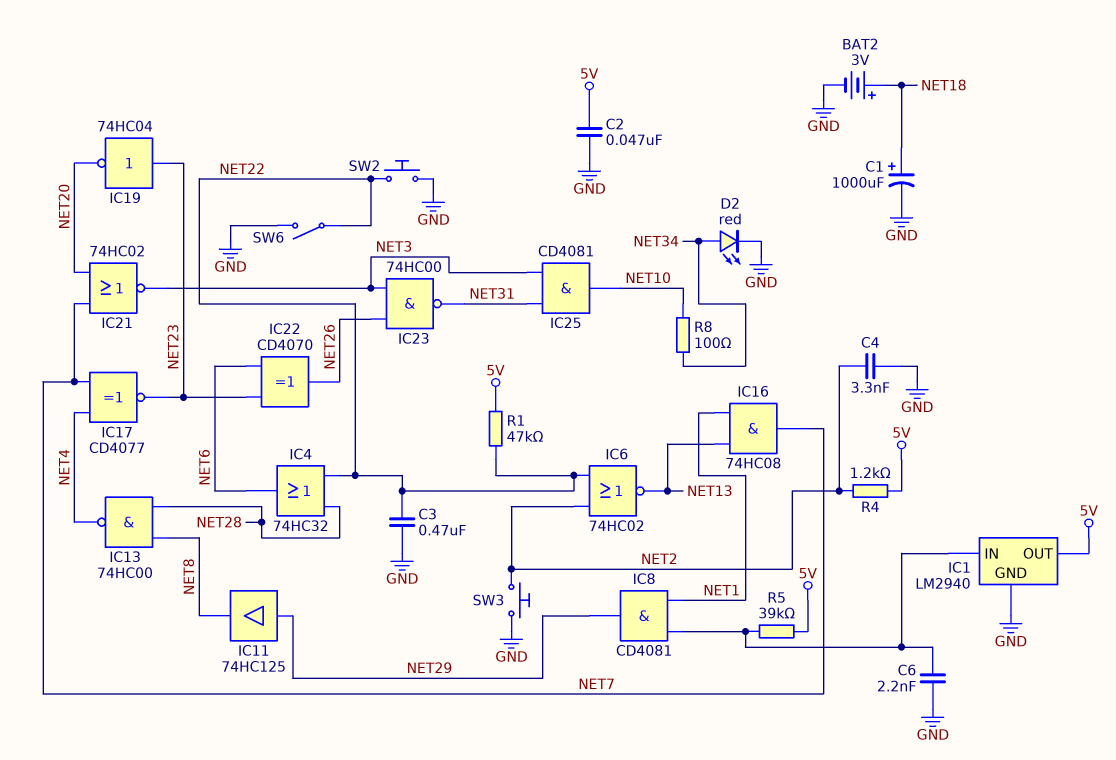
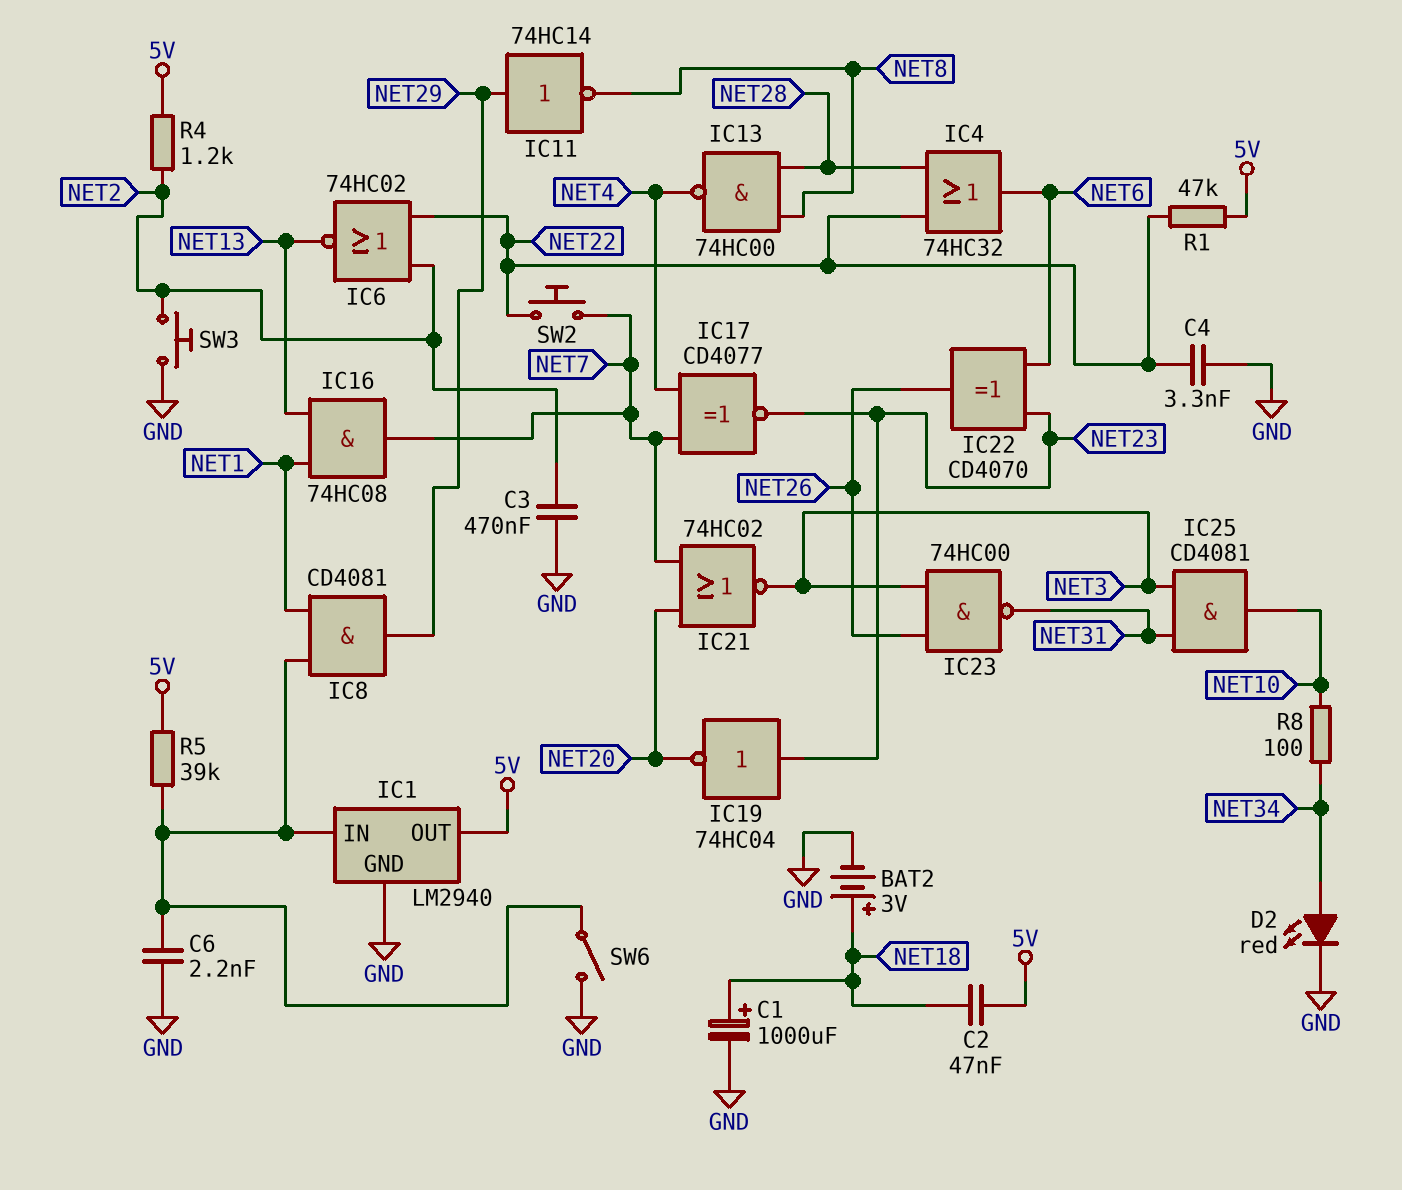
C2: 47nF (5V, GND) -> 47nF (5V, NET18)
C3: 470nF (GND, NET22) -> 470nF (GND, NET2)
C4: 3.3nF (GND, NET2) -> 3.3nF (GND, NET22)
IC11: buffer 74HC125 (in NET29, out NET8) -> NOT 74HC14 (in NET29, out NET8)
SW2: button (GND, NET22) -> button (NET7, NET22)
SW6: switch (GND, NET22) -> switch (GND, IC1/IN)

